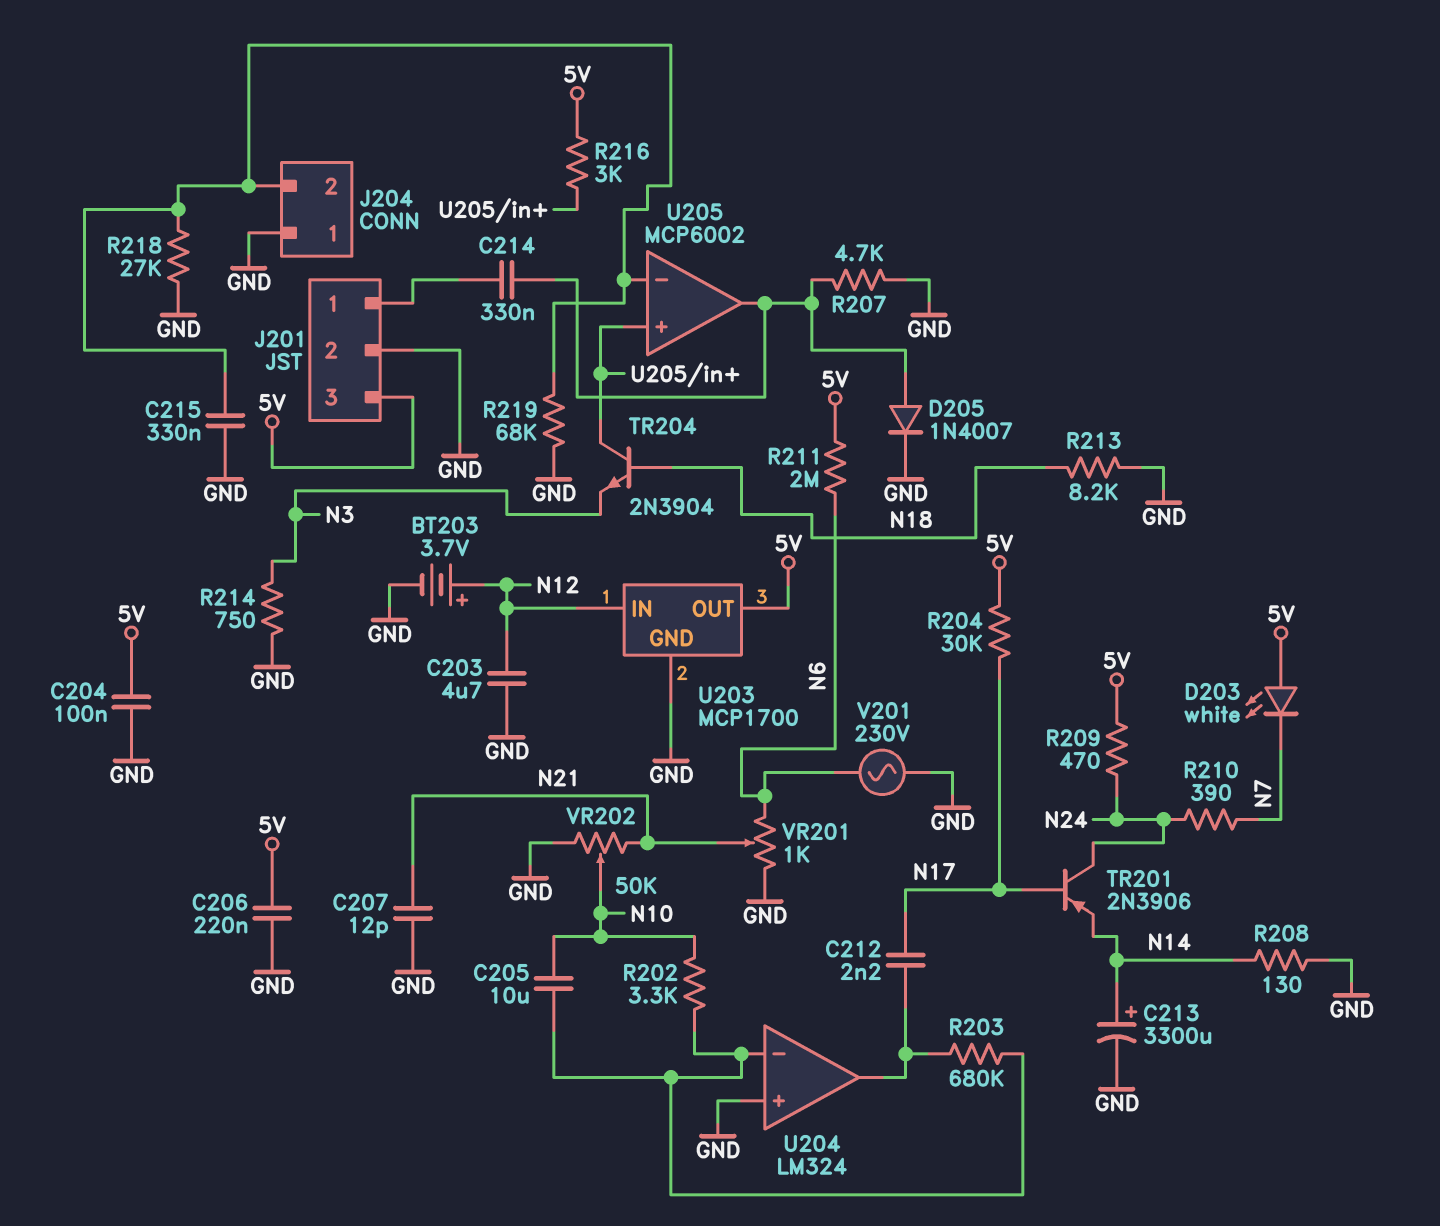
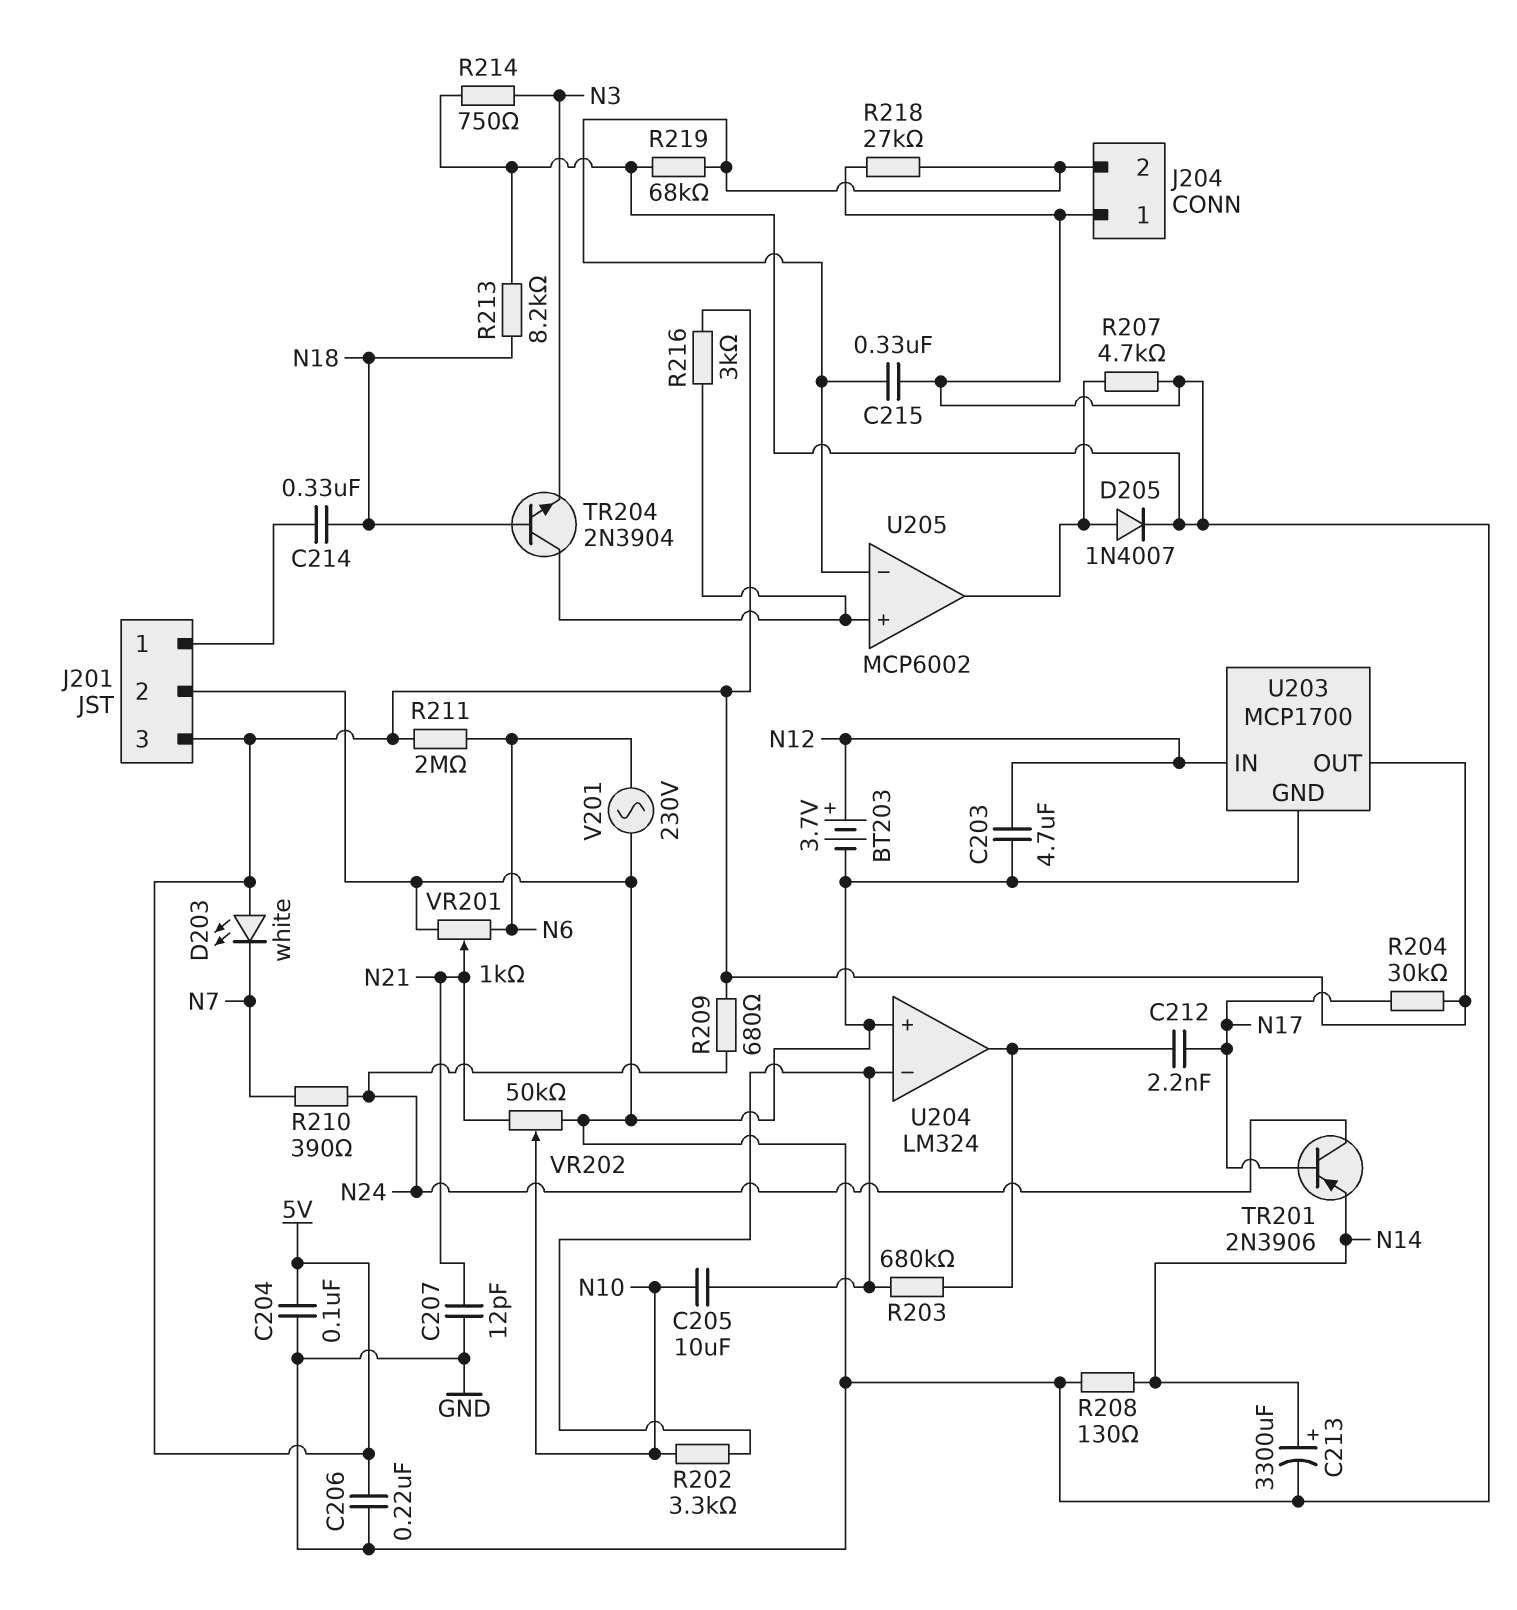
C214: 330nF (J201/1, U205/out) -> 330nF (J201/1, N18)
R209: 470 (5V, N24) -> 680 (5V, N24)

